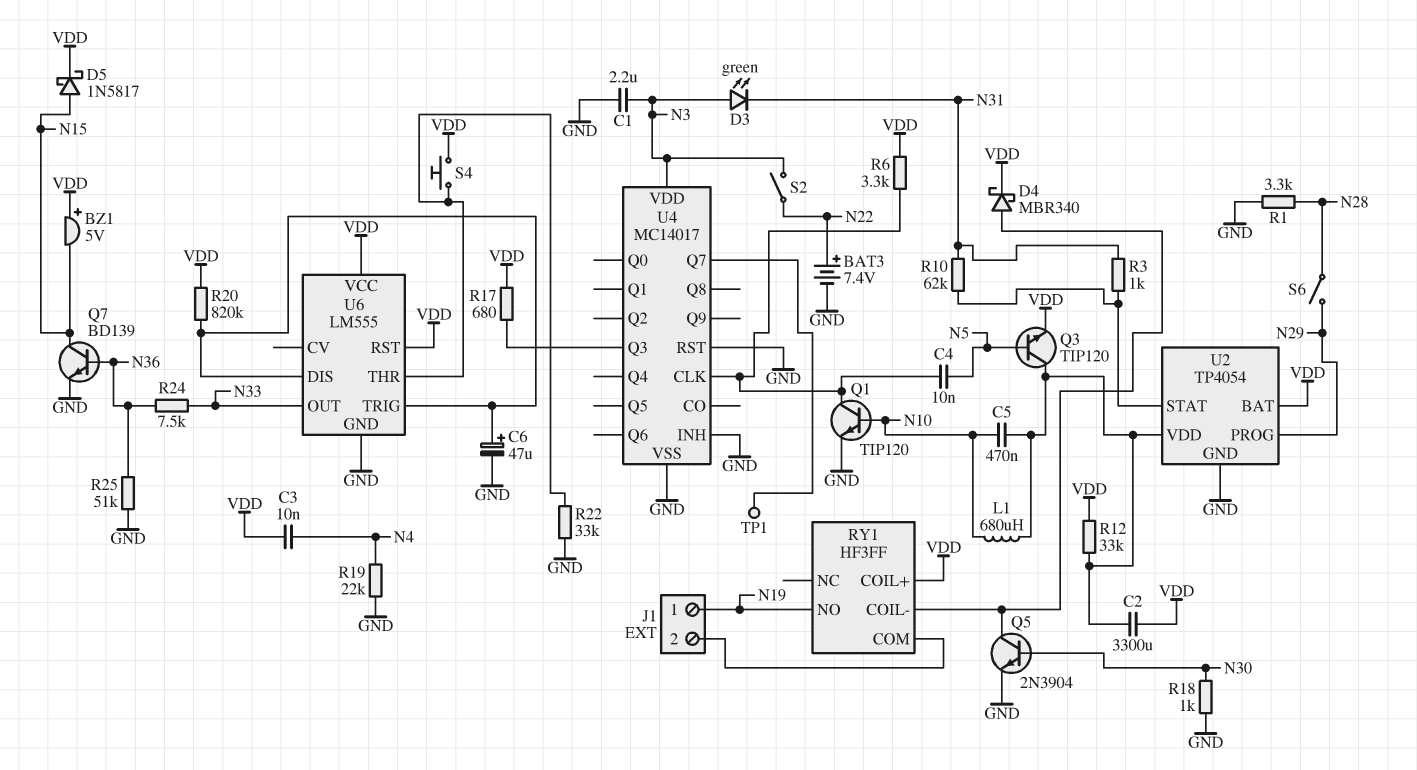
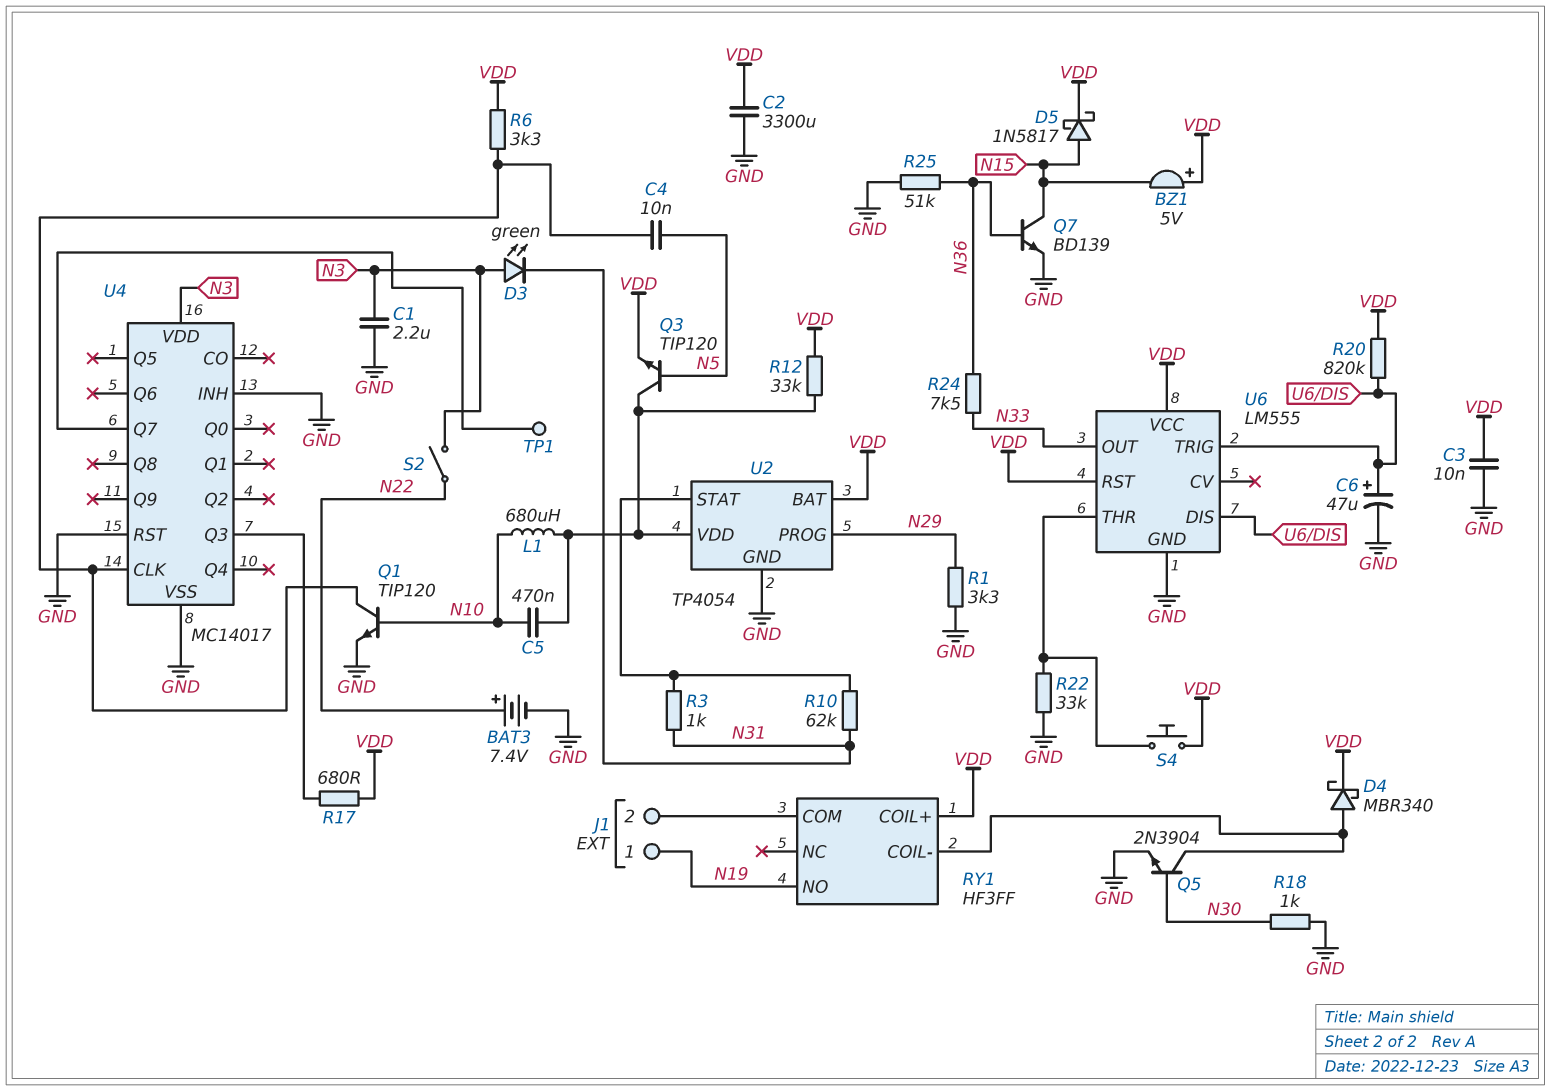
C2: 3300uF (U2/VDD, VDD) -> 3300uF (GND, VDD)
C3: 10nF (N4, VDD) -> 10nF (GND, VDD)
R1: 3.3k (GND, N28) -> 3.3k (GND, N29)
R19: 22k (GND, N4) -> none
S6: switch (N28, N29) -> none

